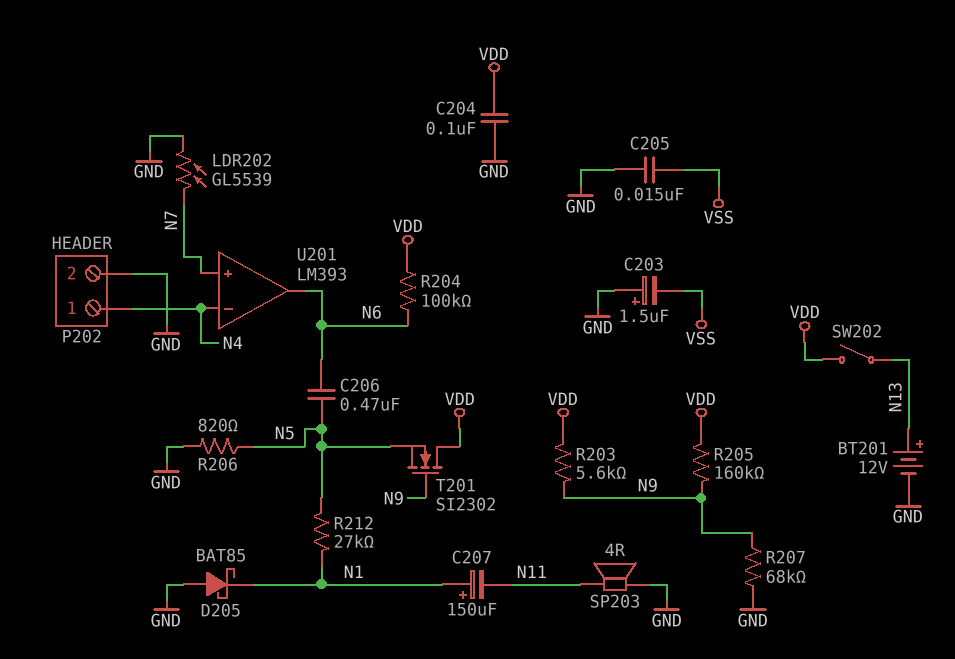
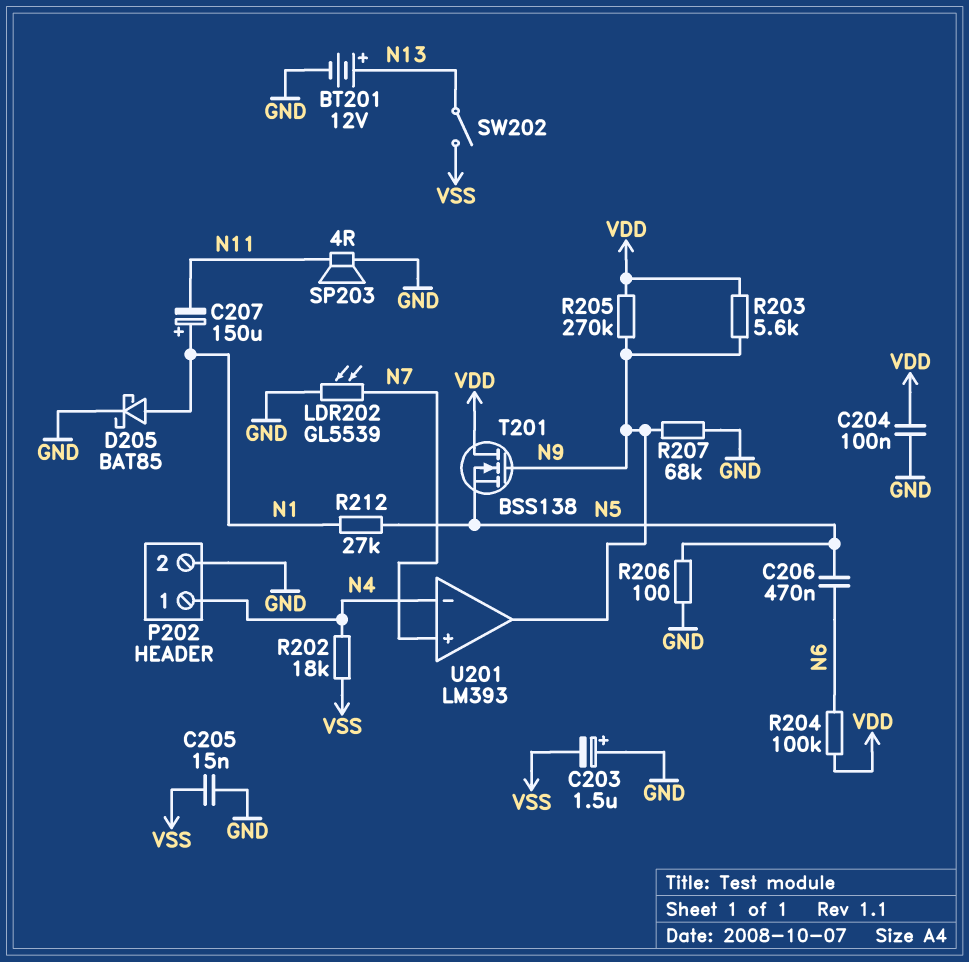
D205: schottky BAT85 (A GND, K N1) -> schottky BAT85 (A N1, K GND)
R202: none -> 18k (N4, VSS)
R205: 160k (N9, VDD) -> 270k (N9, VDD)
R206: 820 (GND, N5) -> 100 (GND, N5)
SW202: switch (N13, VDD) -> switch (N13, VSS)
T201: NMOS SI2302 (G N9, D VDD, S N5) -> NMOS BSS138 (G N9, D VDD, S N5)
U201 pin out: N6 -> N9

